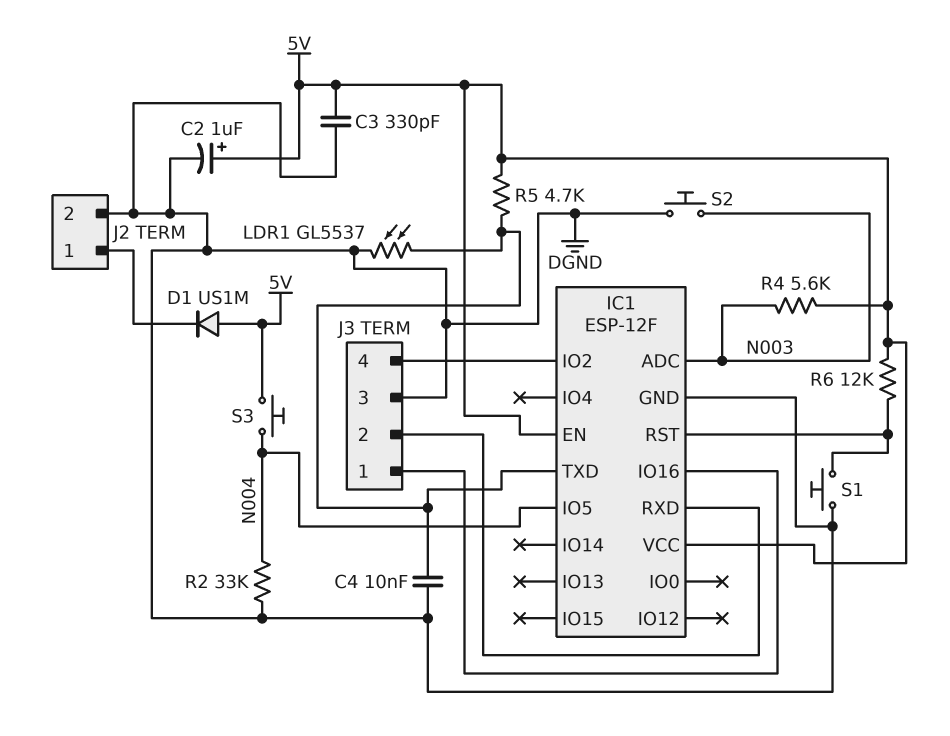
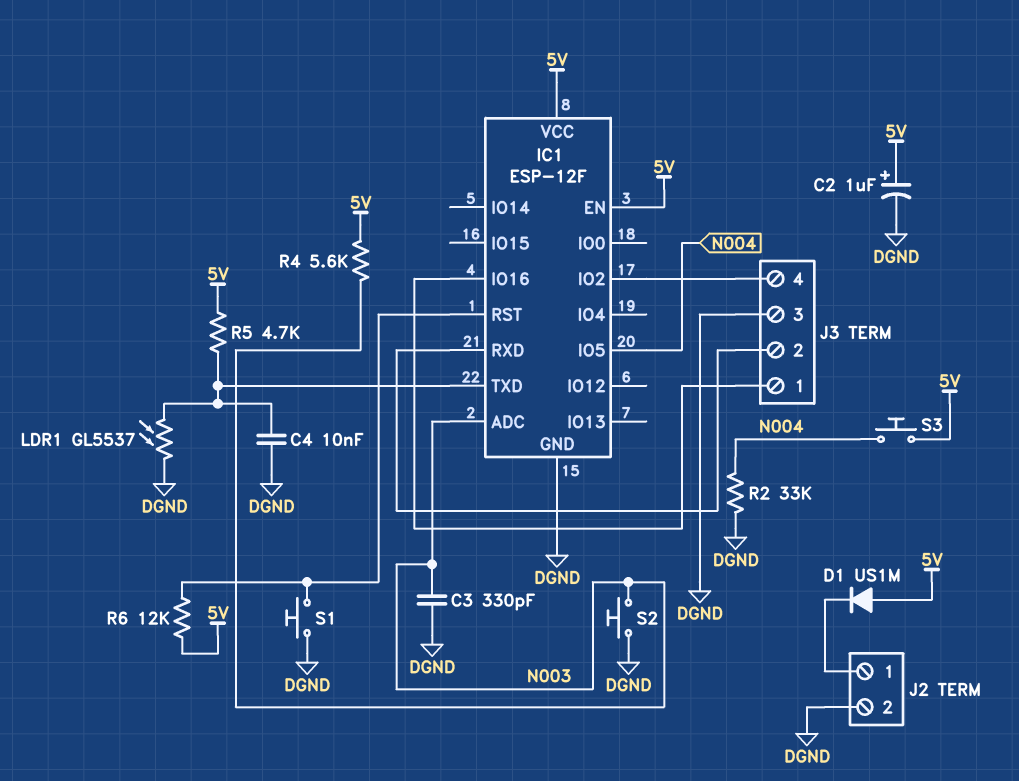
C3: 330pF (5V, DGND) -> 330pF (DGND, N003)

